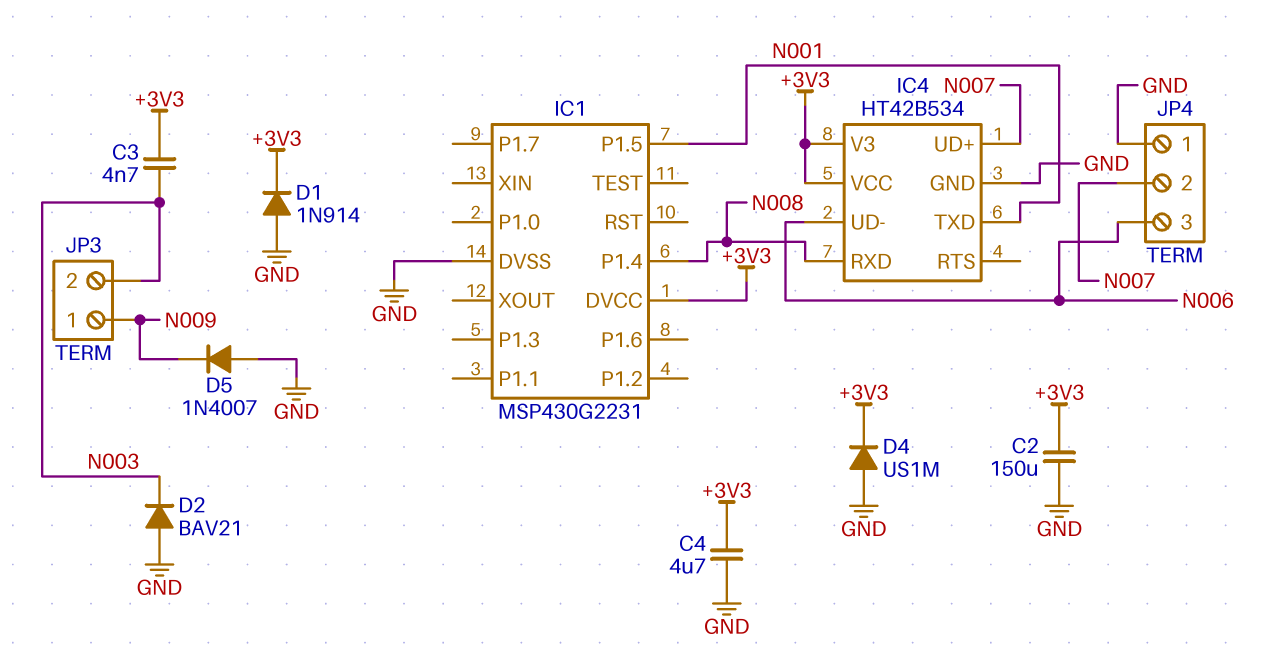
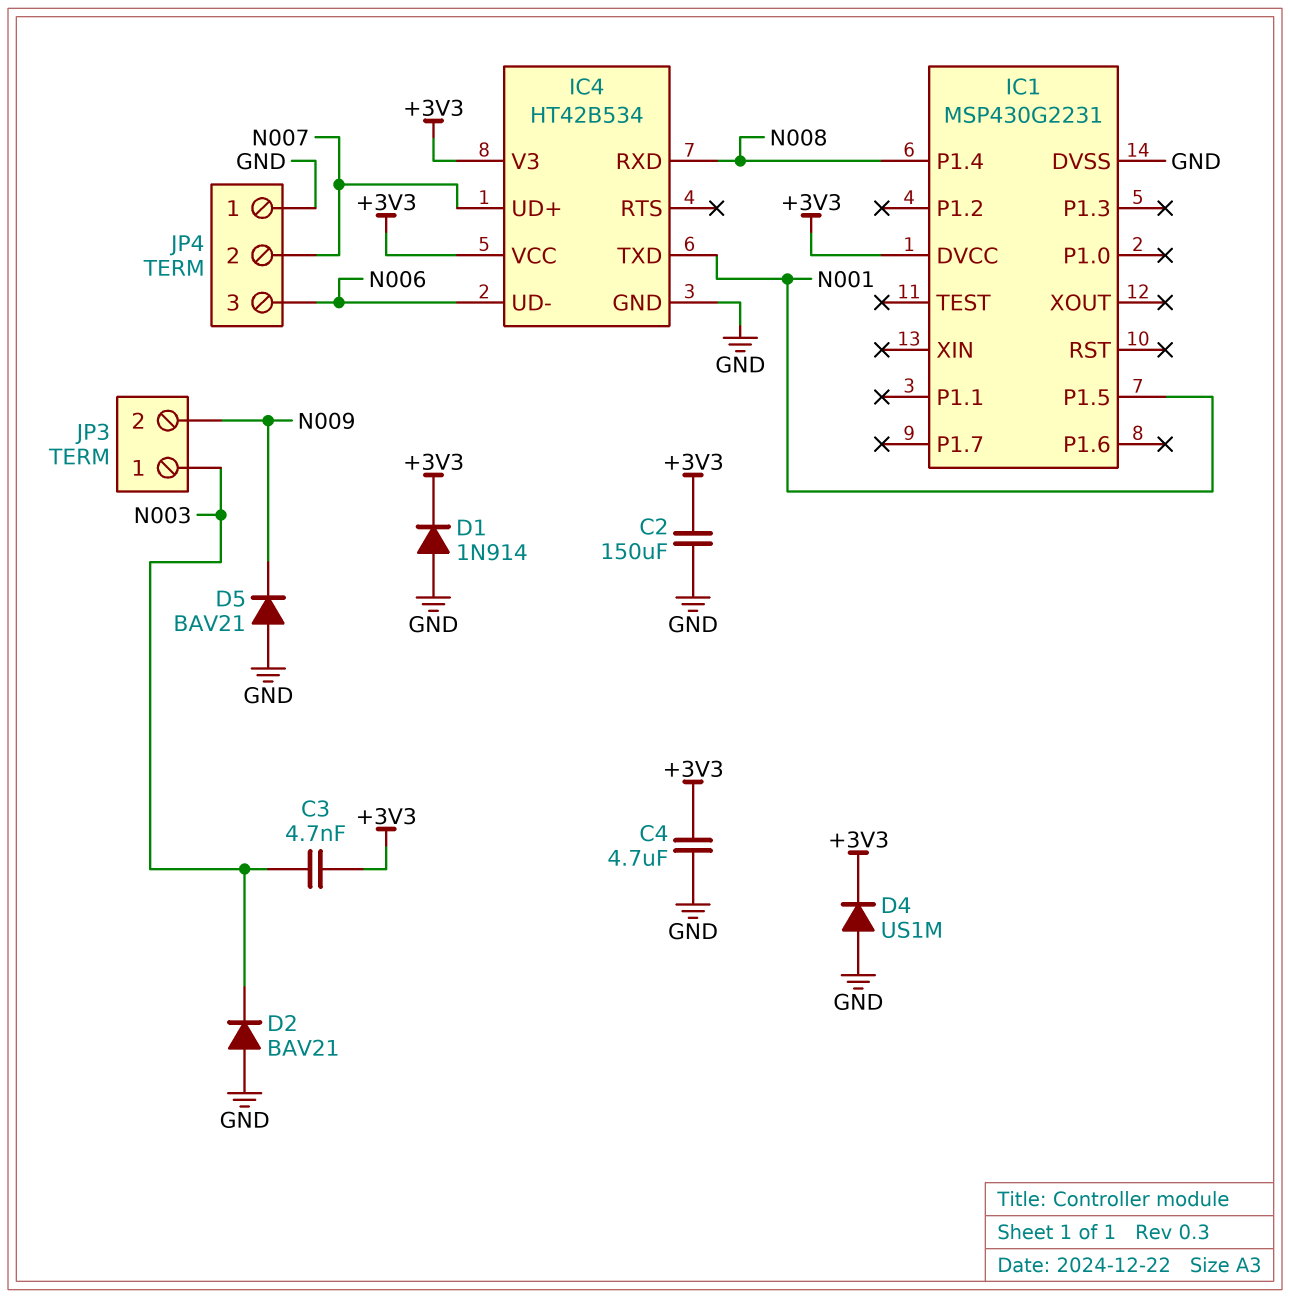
D5: diode 1N4007 (A GND, K N009) -> diode BAV21 (A GND, K N009)
JP3 pin 1: N009 -> N003
JP3 pin 2: N003 -> N009

